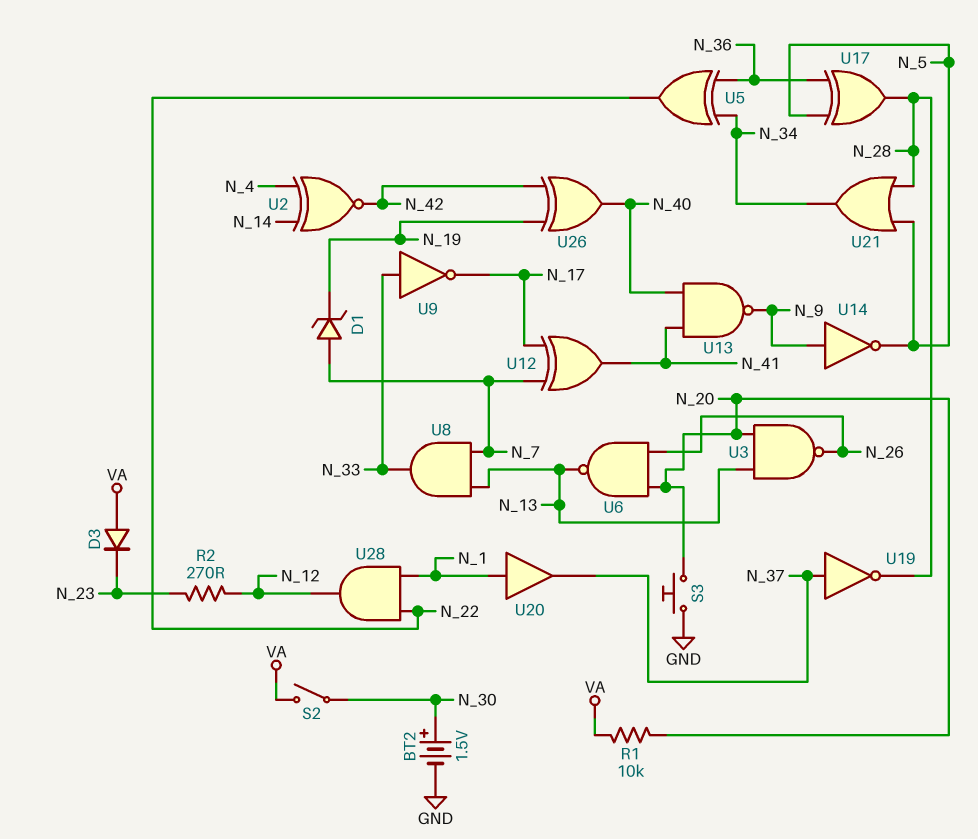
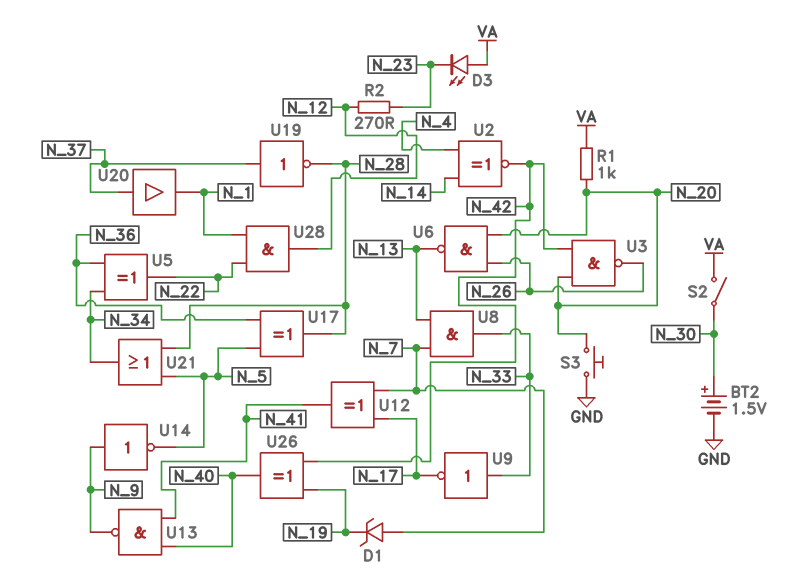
D3: diode (A VA, K N_23) -> LED (A VA, K N_23)
R1: 10k (N_20, VA) -> 1k (N_20, VA)
U3: NAND (in N_13, in N_20, out N_26) -> NAND (in N_20, in N_42, out N_26)
U20: buffer (in N_1, out N_37) -> buffer (in N_37, out N_1)

